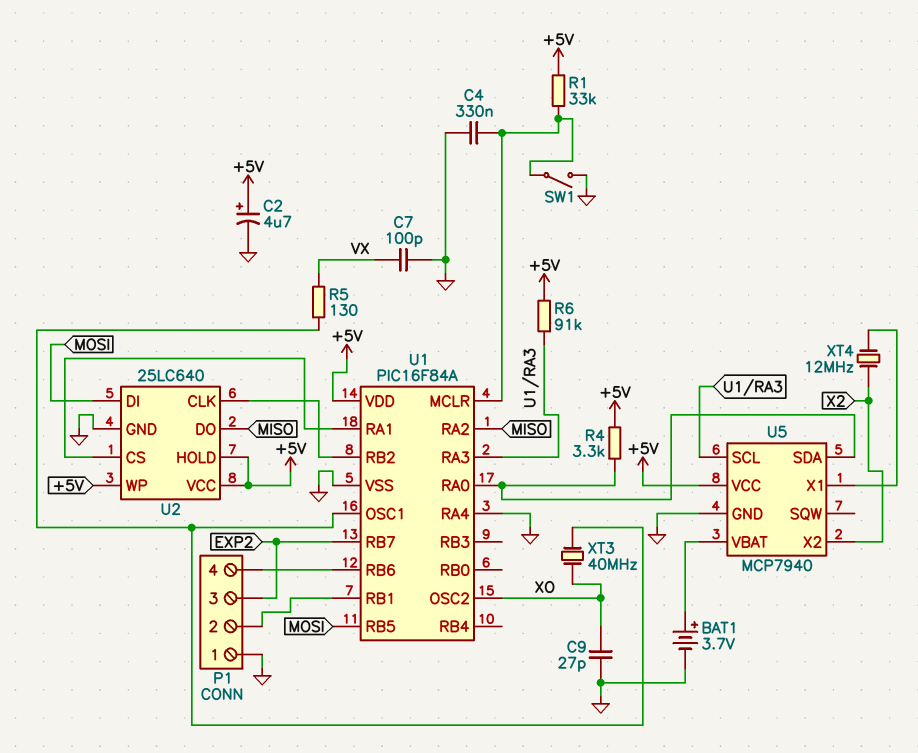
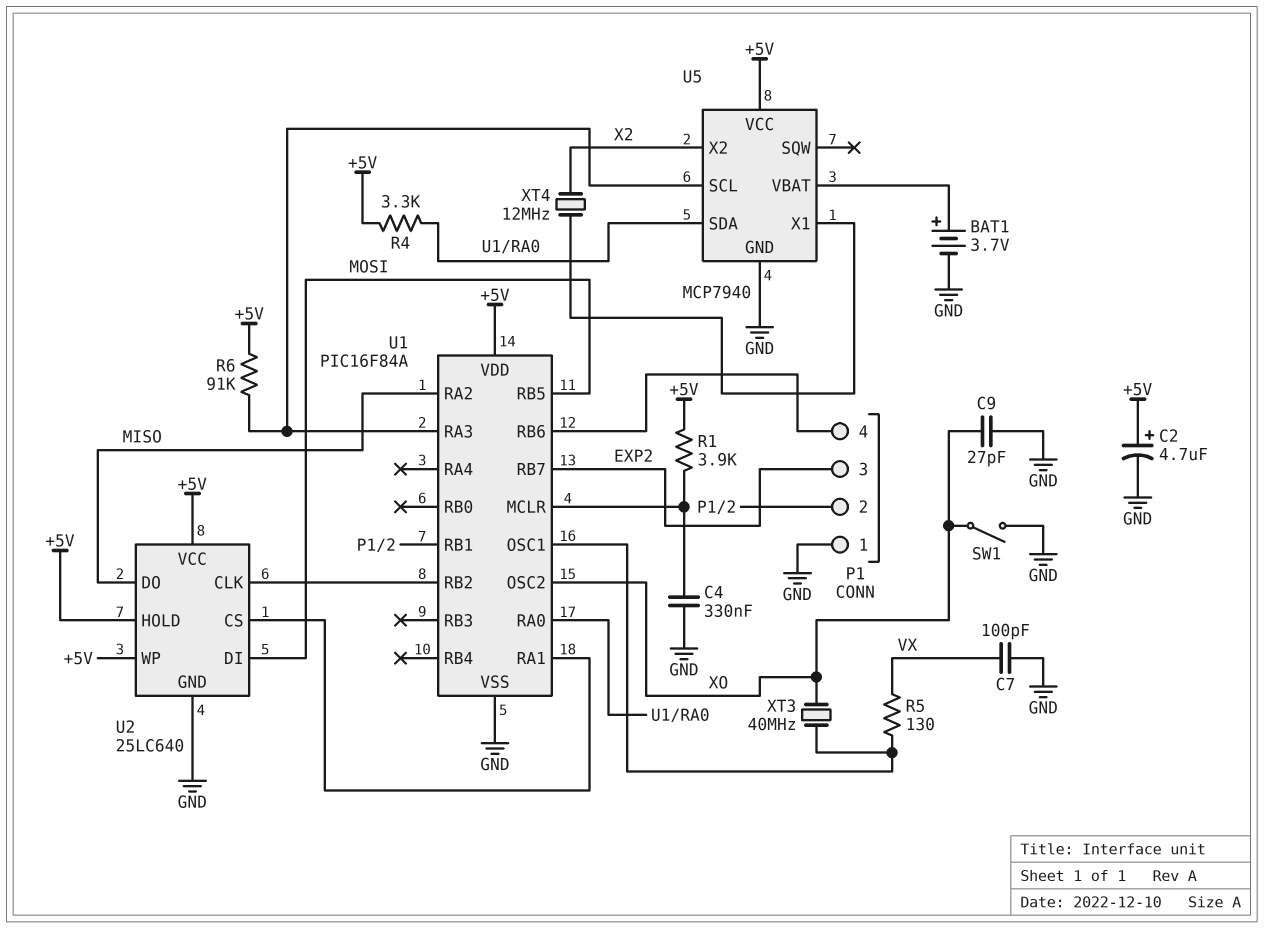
R1: 33k (+5V, U1/MCLR) -> 3.9k (+5V, U1/MCLR)
SW1: switch (GND, U1/MCLR) -> switch (GND, XO)
U1 pin RA4: GND -> none

